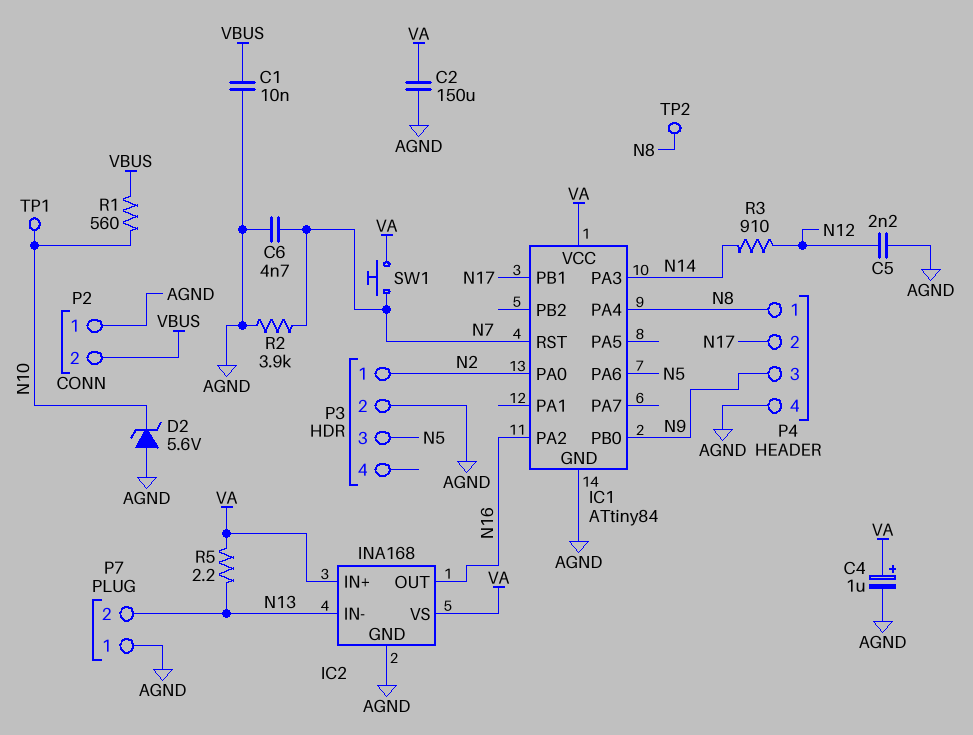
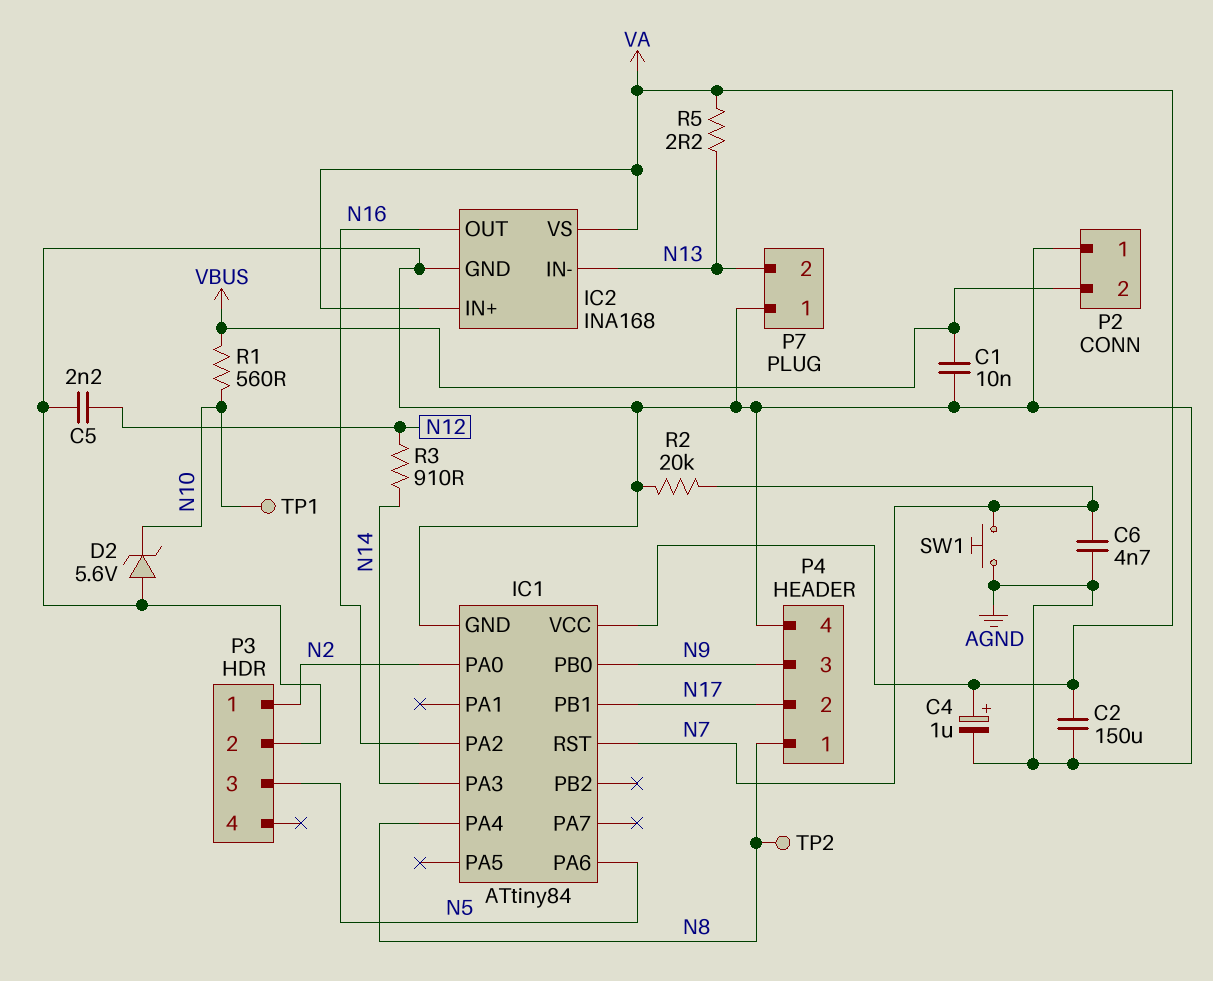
R2: 3.9k (AGND, N7) -> 20k (AGND, N7)
SW1: button (N7, VA) -> button (AGND, N7)

